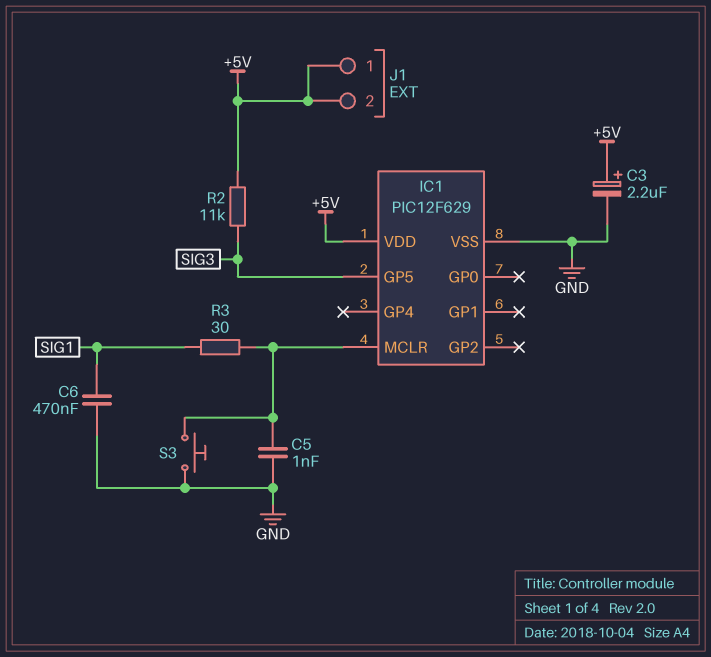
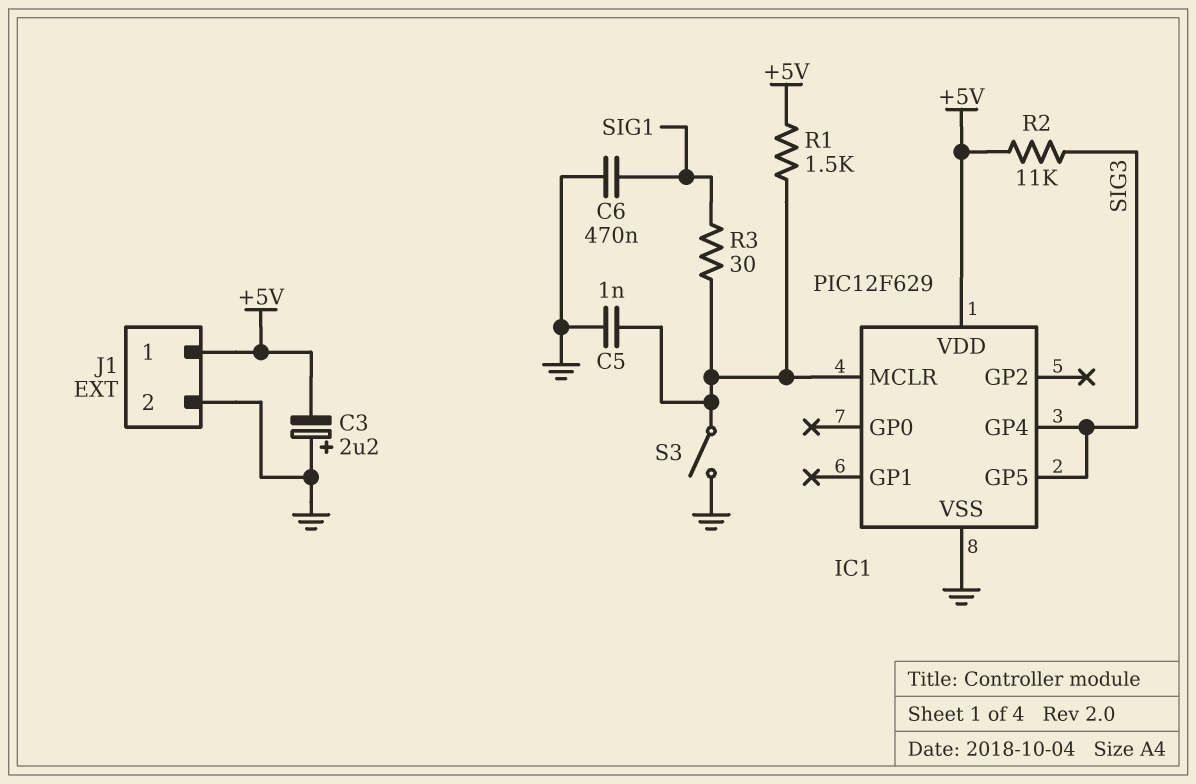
C3: 2.2uF (plus +5V, minus GND) -> 2.2uF (plus GND, minus +5V)
IC1 pin GP4: none -> SIG3
J1 pin 2: +5V -> GND
R1: none -> 1.5k (+5V, IC1/MCLR)
S3: button (GND, IC1/MCLR) -> switch (GND, IC1/MCLR)

